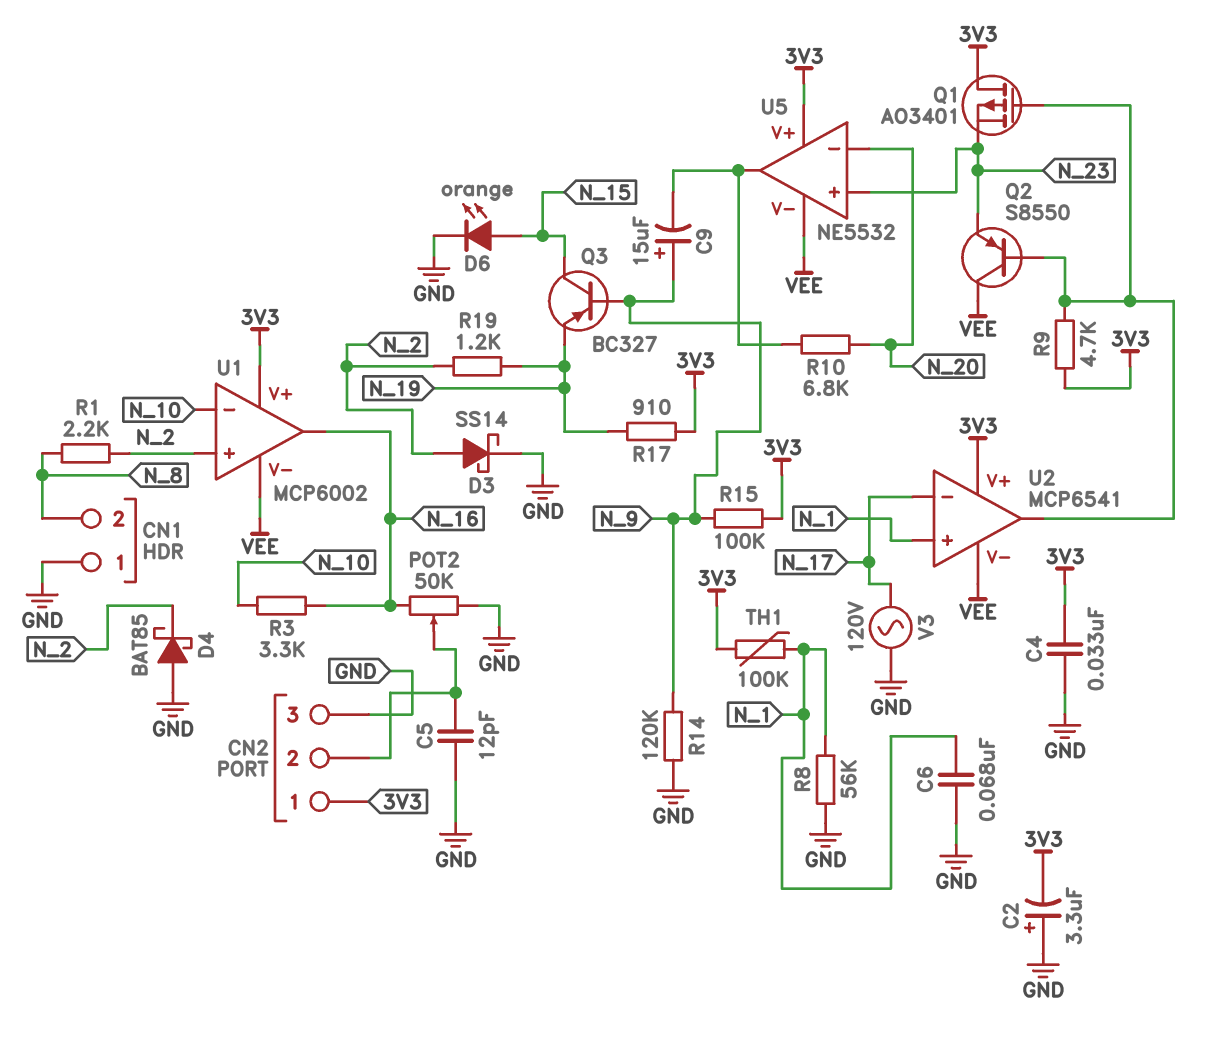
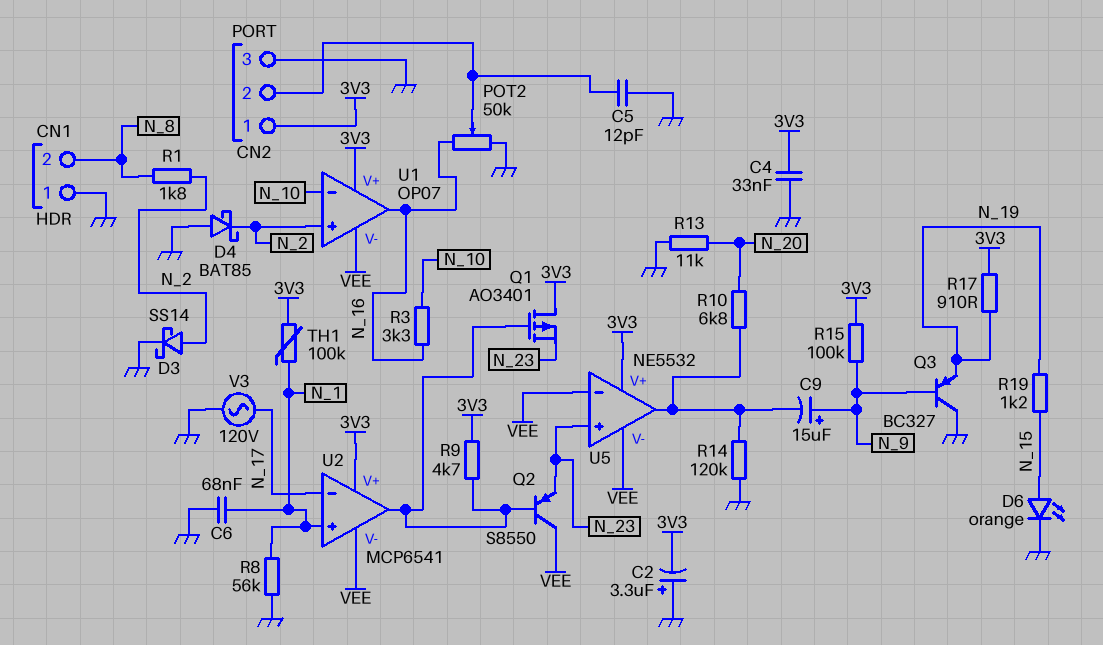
Q3: PNP BC327 (B N_9, C N_15, E N_19) -> PNP BC327 (B N_9, C GND, E N_19)
R1: 2.2k (N_2, N_8) -> 1.8k (N_2, N_8)
R13: none -> 11k (GND, N_20)
R14: 120k (GND, N_9) -> 120k (GND, U5/out)
R19: 1.2k (N_2, N_19) -> 1.2k (N_15, N_19)
U1: MCP6002 -> OP07
U5 pin in-: N_20 -> VEE

